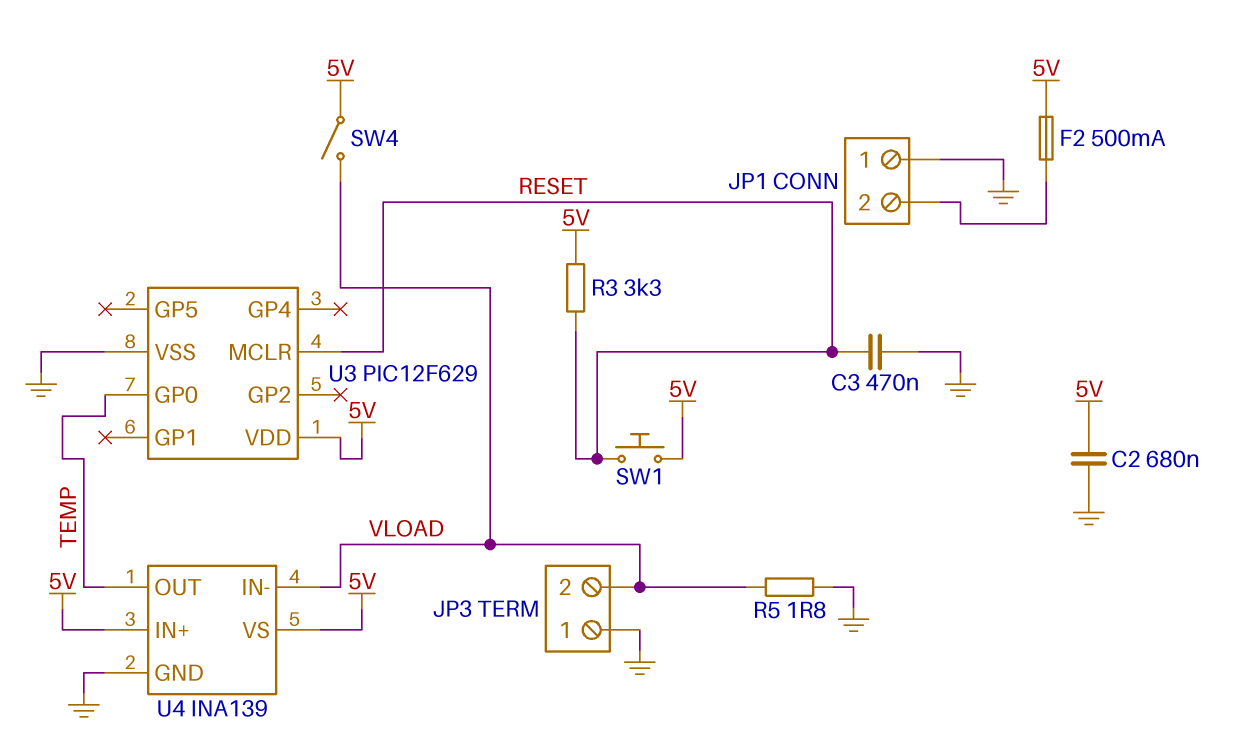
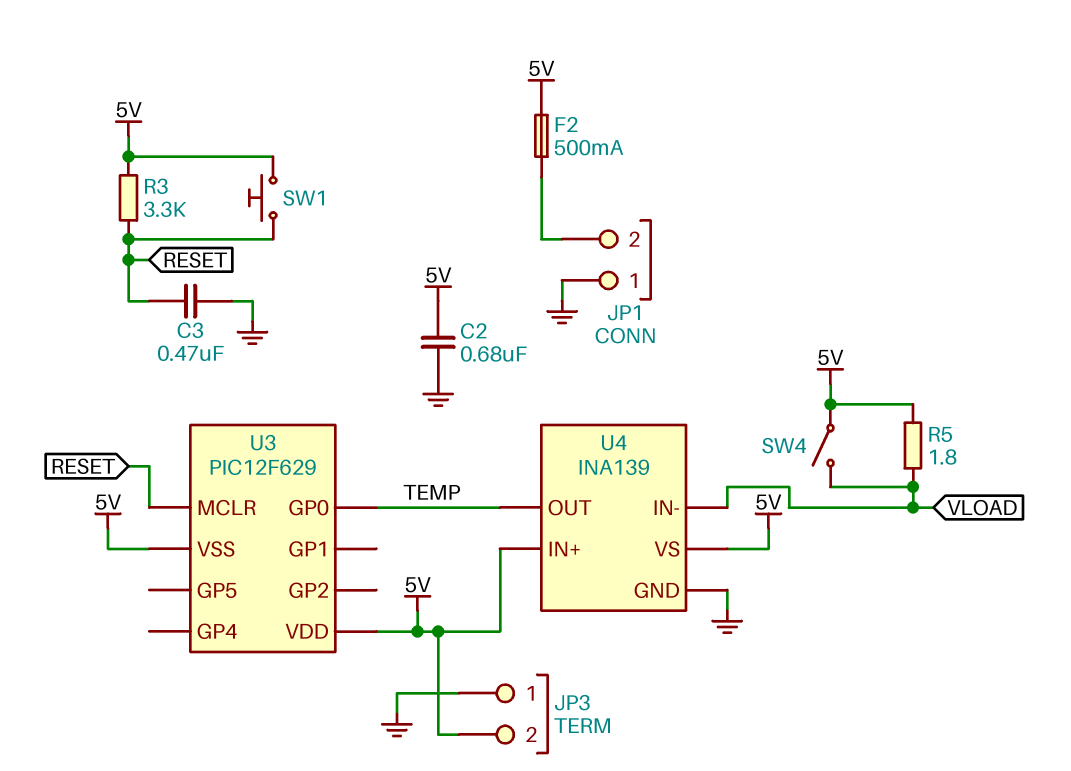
JP3 pin 2: VLOAD -> 5V
R5: 1.8 (GND, VLOAD) -> 1.8 (5V, VLOAD)
U3 pin VSS: GND -> 5V

